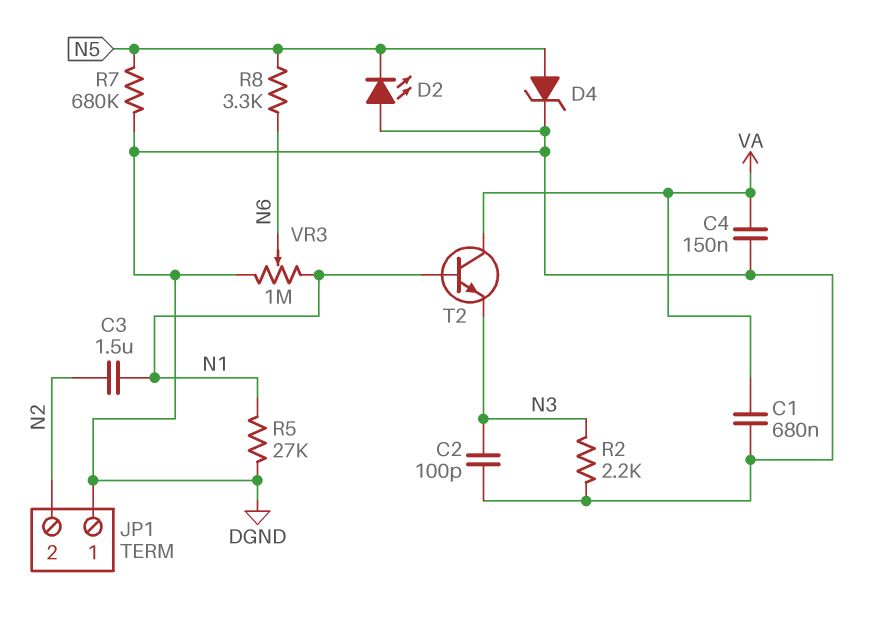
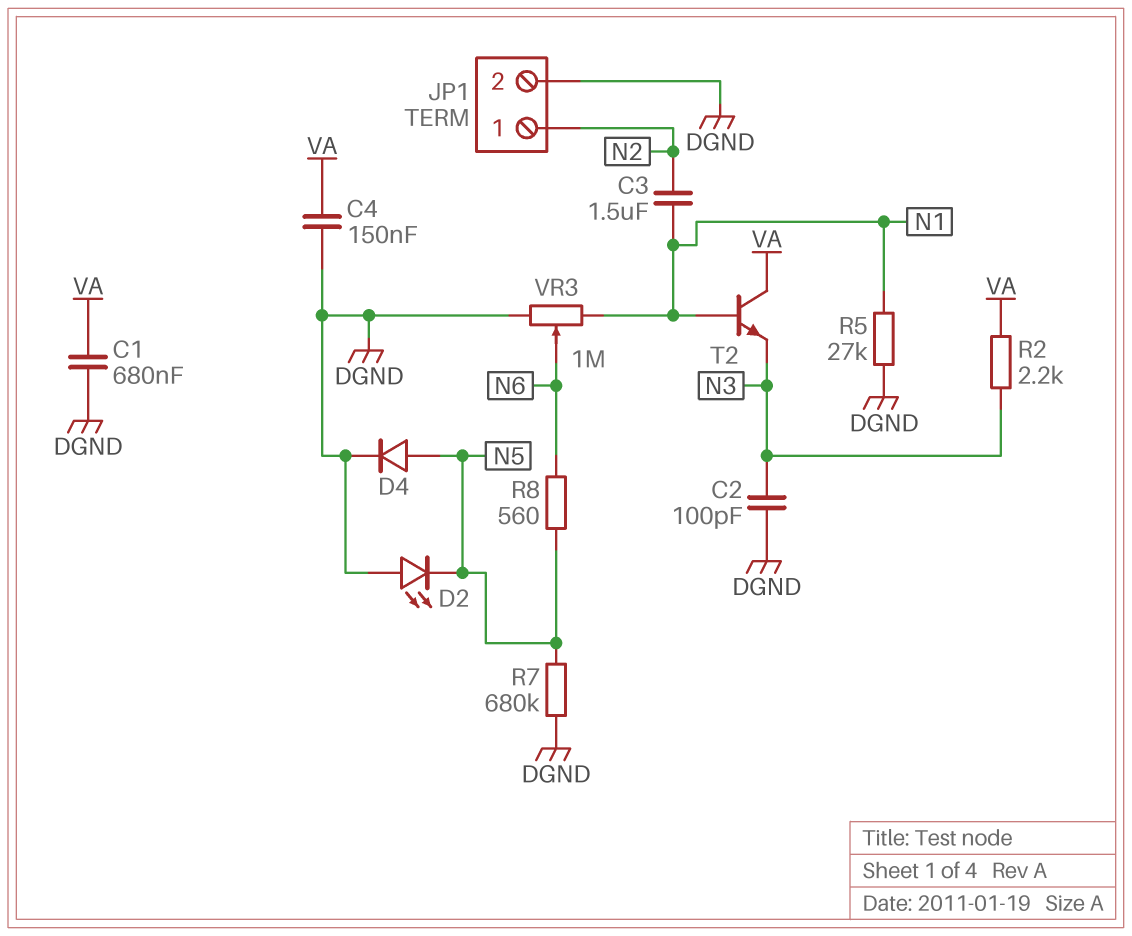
D4: zener (A N5, K DGND) -> diode (A N5, K DGND)
JP1 pin 1: DGND -> N2
JP1 pin 2: N2 -> DGND
R2: 2.2k (DGND, N3) -> 2.2k (N3, VA)
R8: 3.3k (N5, N6) -> 560 (N5, N6)

